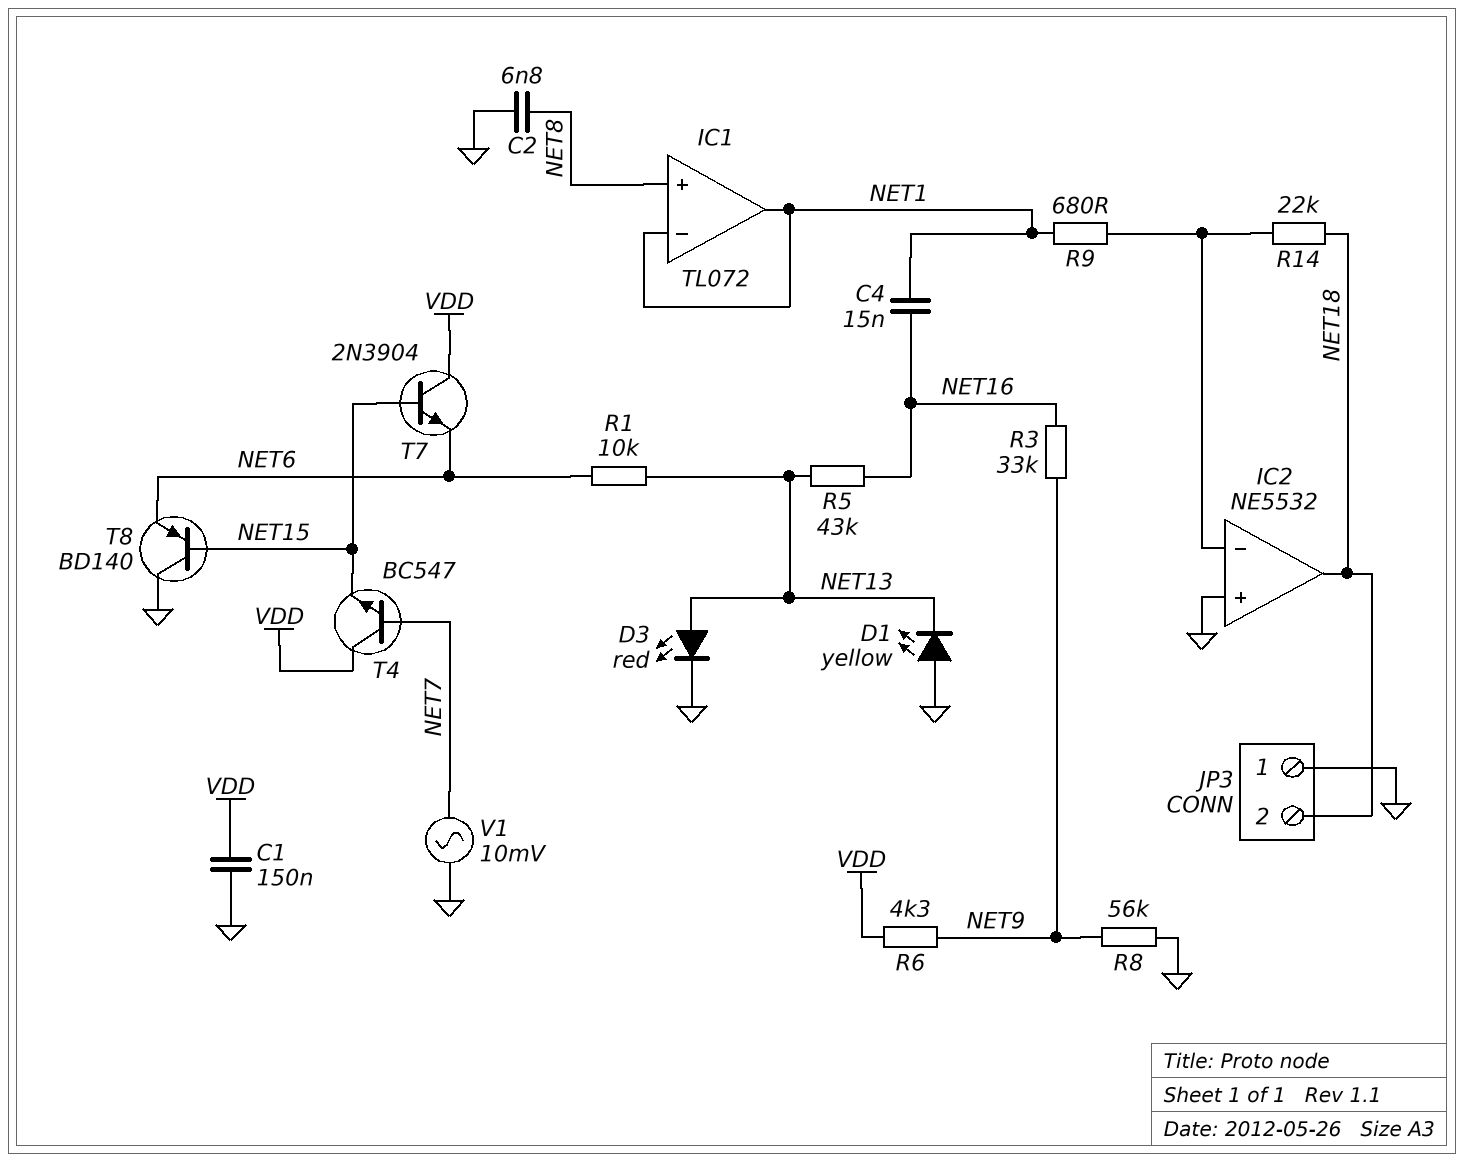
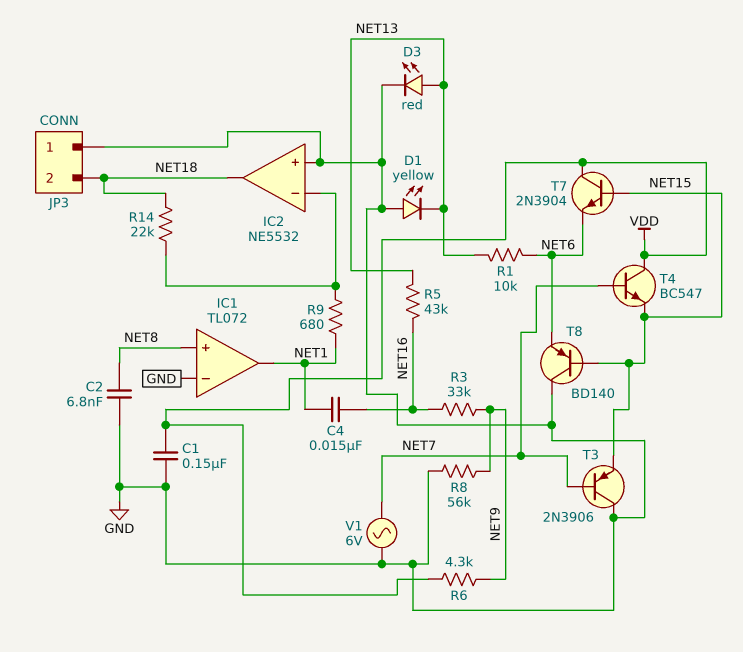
IC1 pin in-: NET1 -> GND
T3: none -> PNP 2N3906 (B NET7, C GND, E NET15)
V1: AC 10mV (GND, NET7) -> AC 6V (GND, NET7)

